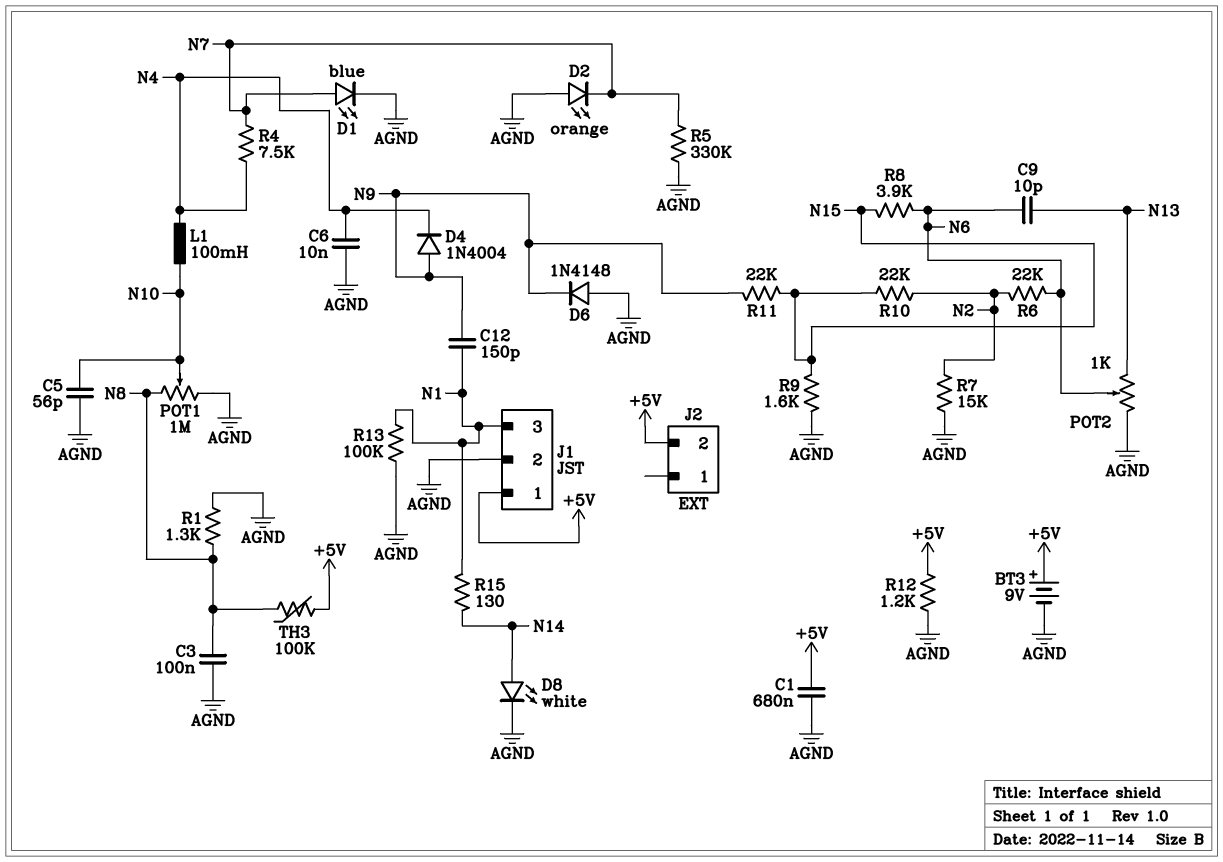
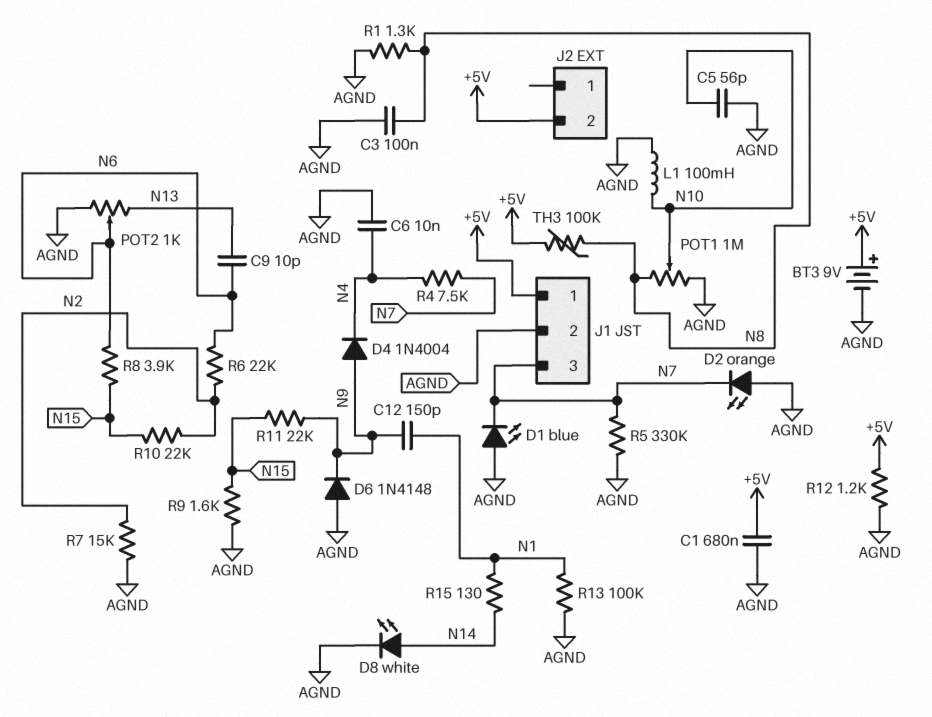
D1: LED blue (A N7, K AGND) -> LED blue (A AGND, K N7)
J1 pin 3: N1 -> N7
L1: 100mH (N4, N10) -> 100mH (AGND, N10)

